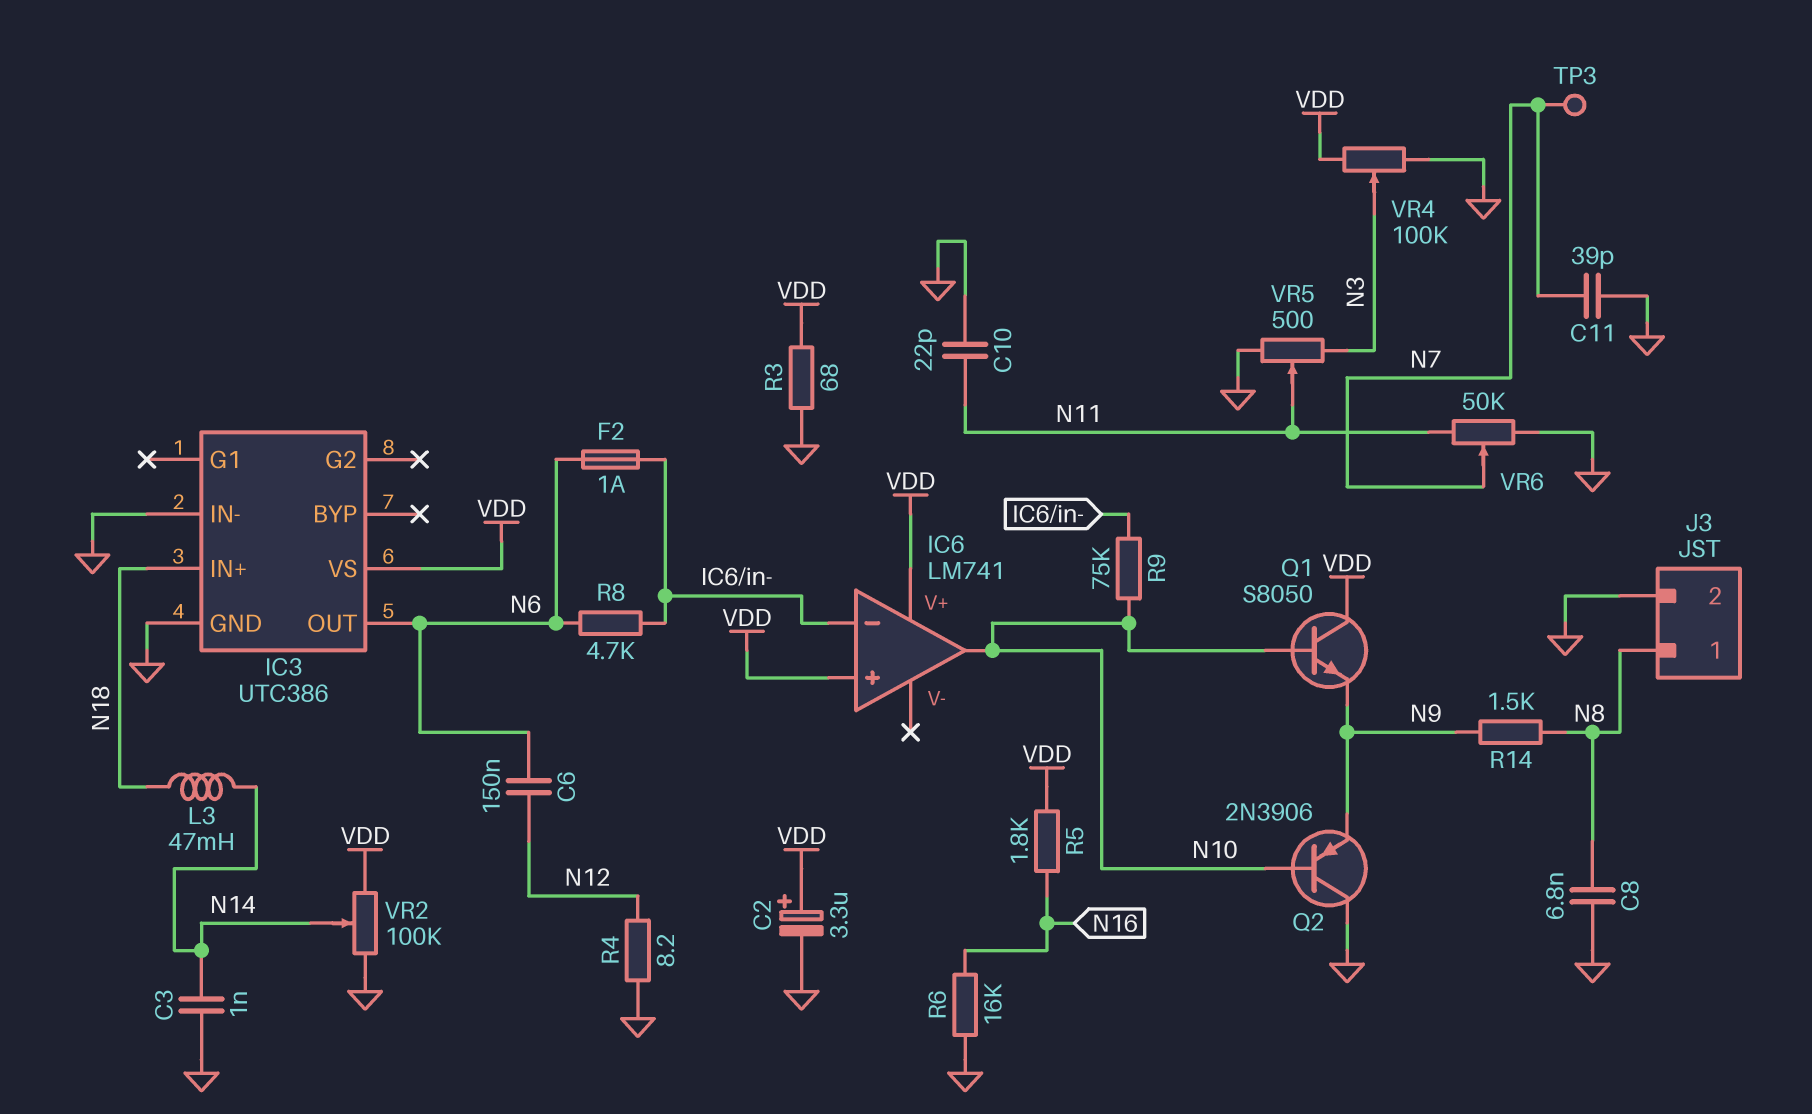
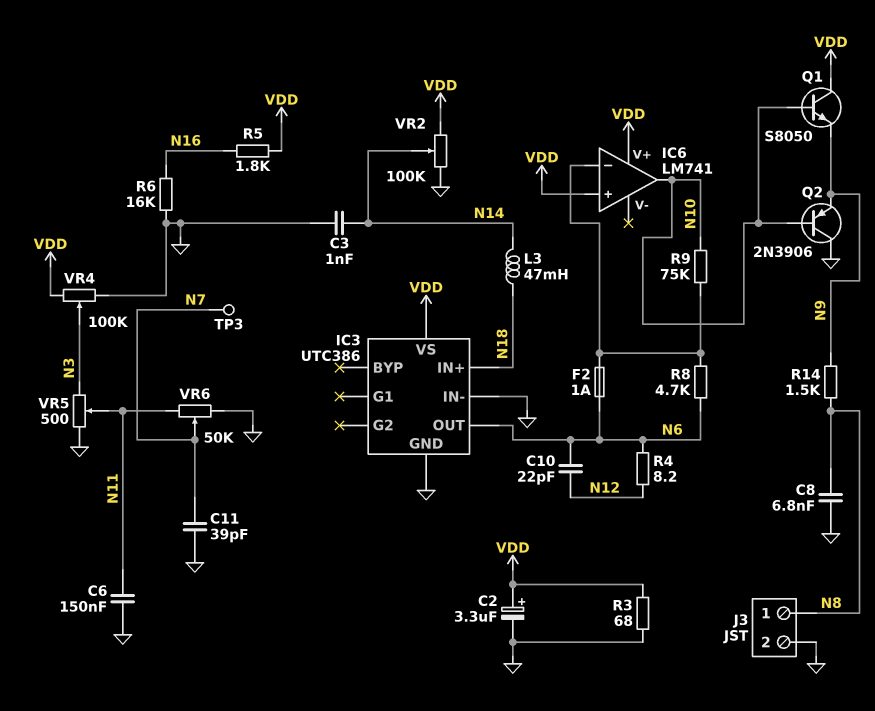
C6: 150nF (N6, N12) -> 150nF (GND, N11)
C10: 22pF (GND, N11) -> 22pF (N6, N12)
R4: 8.2 (GND, N12) -> 8.2 (N6, N12)

